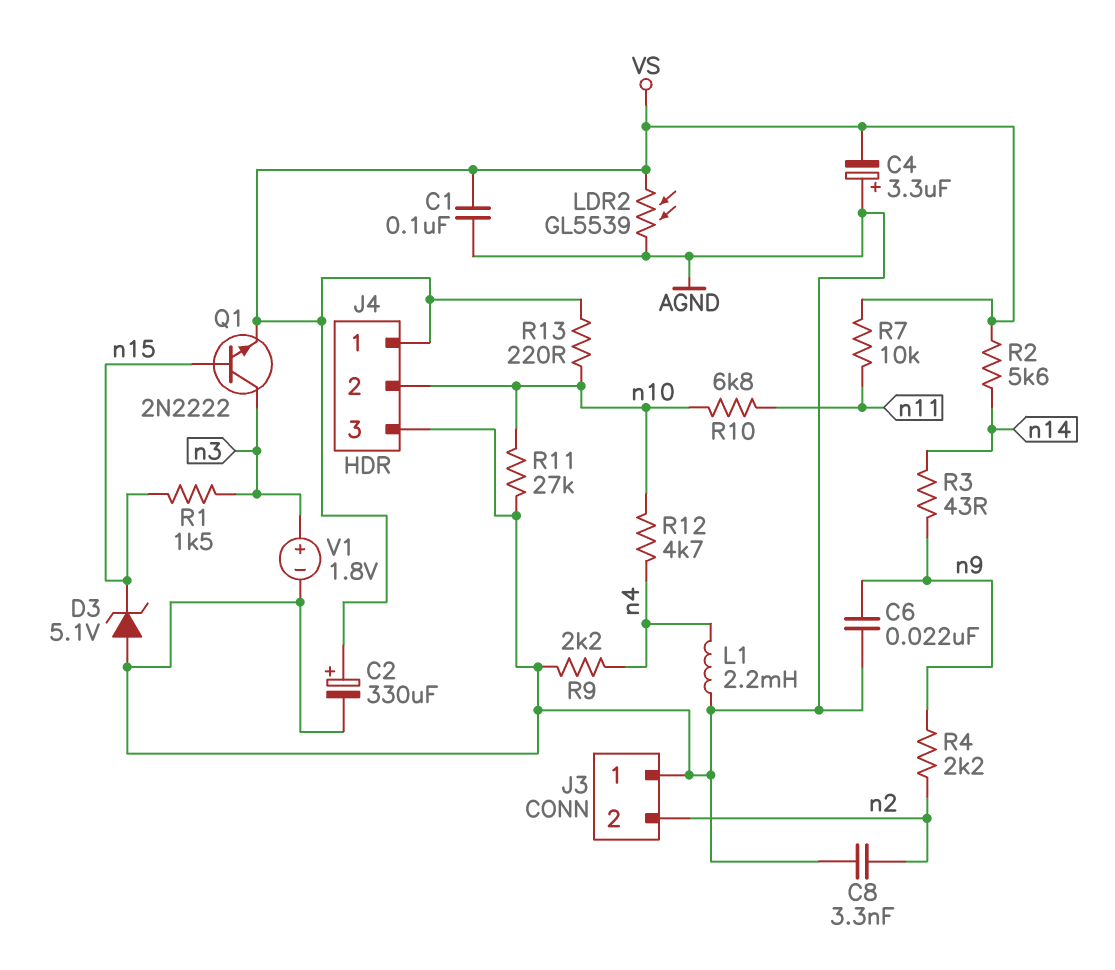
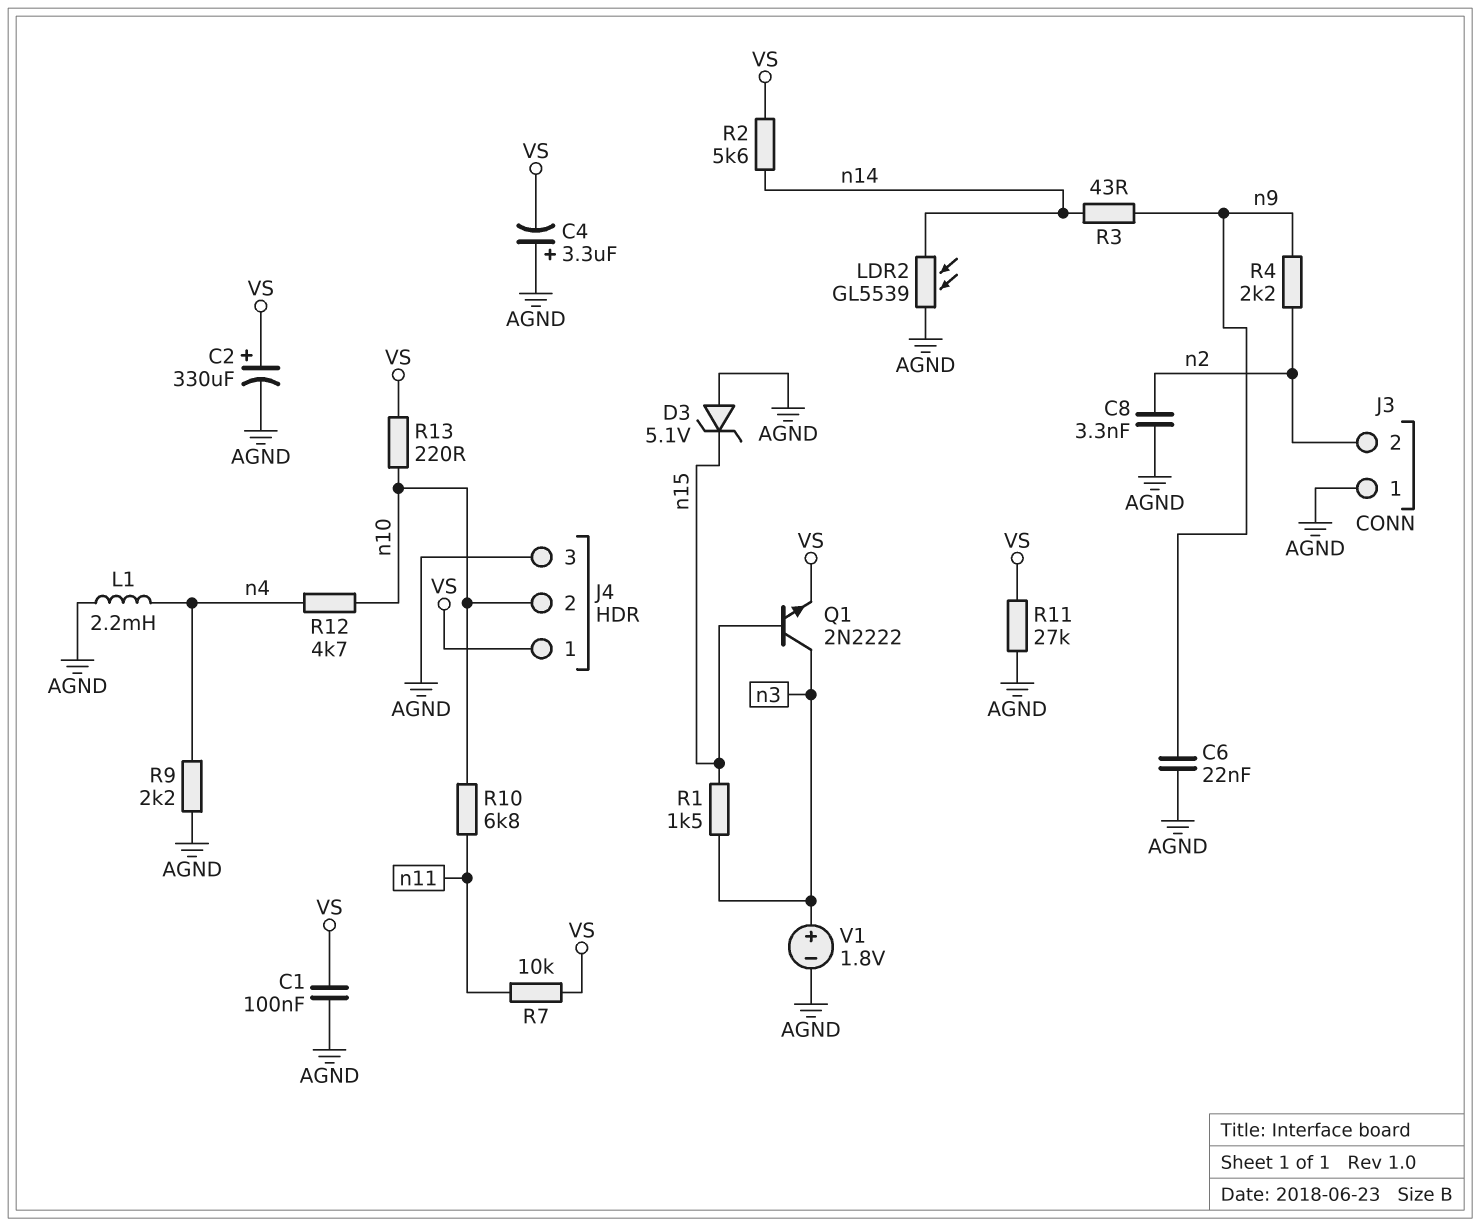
LDR2: GL5539 (AGND, VS) -> GL5539 (AGND, n14)
R11: 27k (AGND, n10) -> 27k (AGND, VS)

